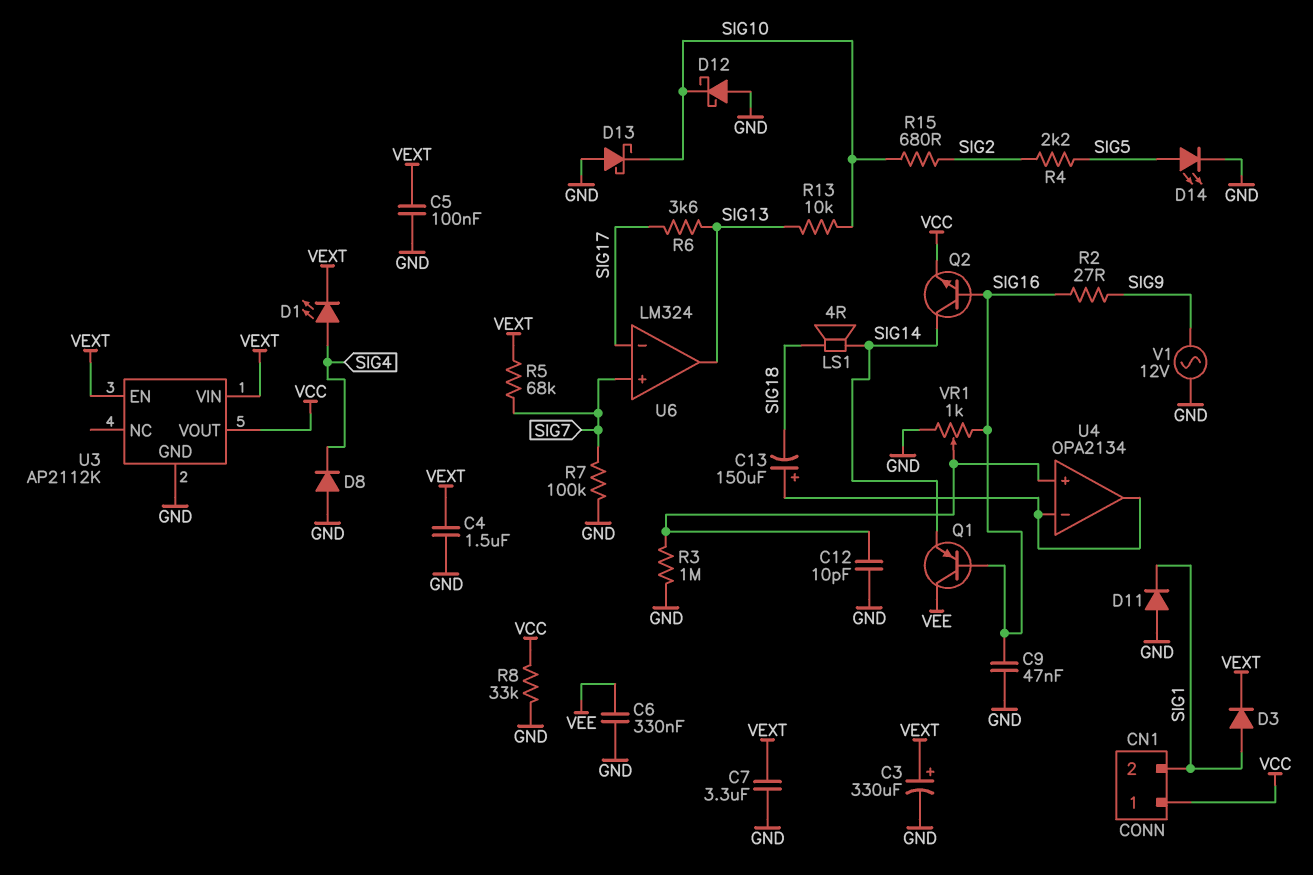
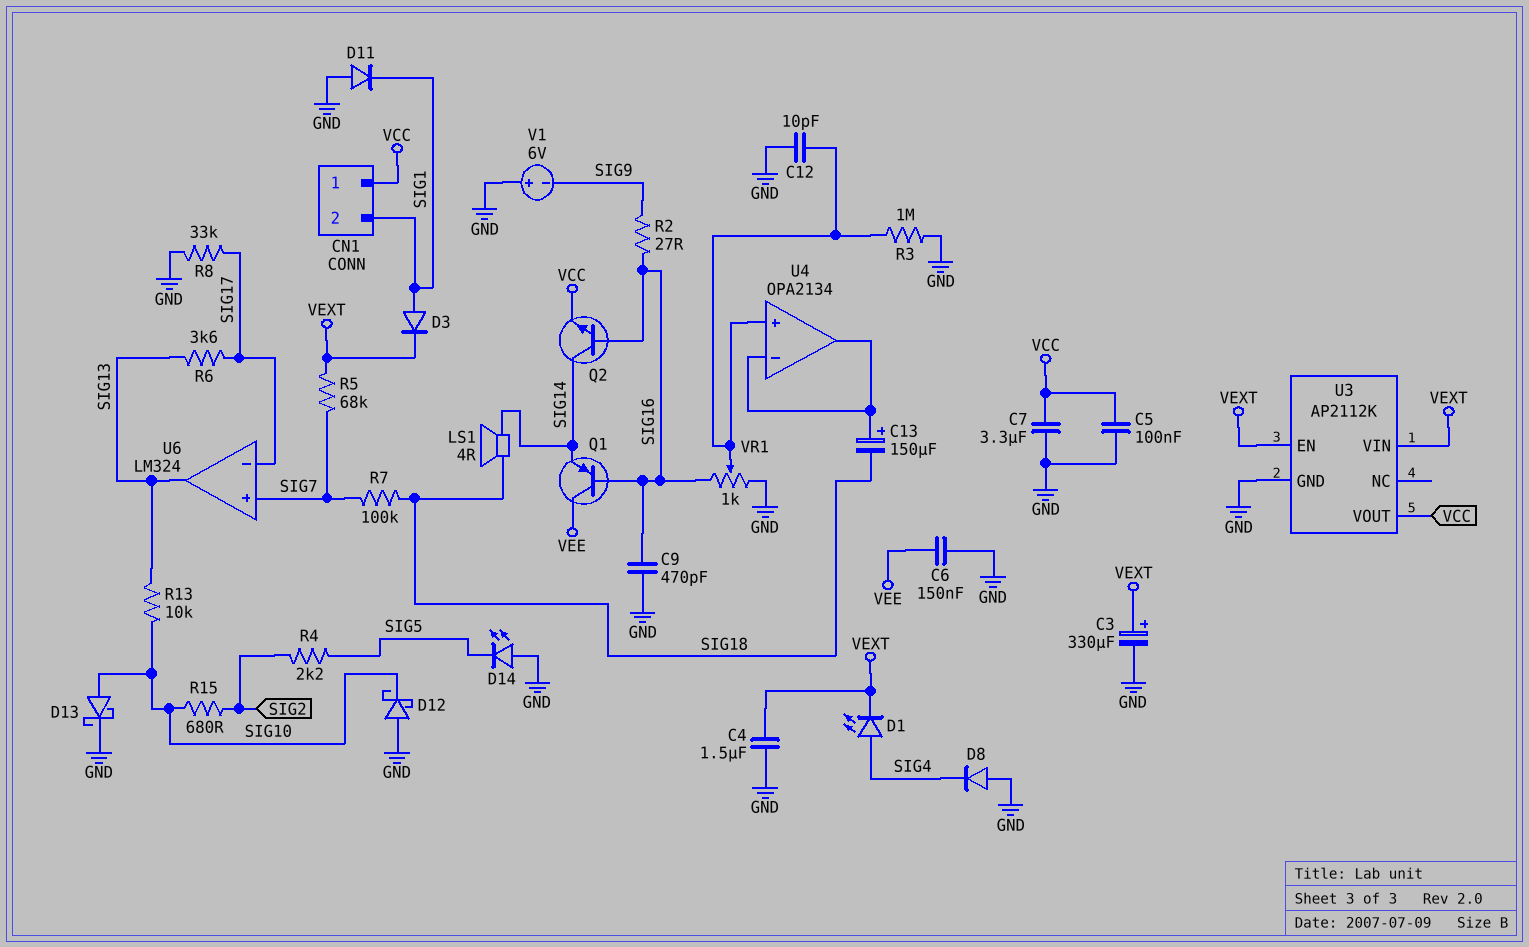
C5: 100nF (GND, VEXT) -> 100nF (GND, VCC)
C6: 330nF (GND, VEE) -> 150nF (GND, VEE)
C7: 3.3uF (GND, VEXT) -> 3.3uF (GND, VCC)
C9: 47nF (GND, SIG16) -> 470pF (GND, SIG16)
D13: schottky (A GND, K SIG10) -> schottky (A SIG10, K GND)
D14: LED (A SIG5, K GND) -> LED (A GND, K SIG5)
R7: 100k (GND, SIG7) -> 100k (SIG7, SIG18)
R8: 33k (GND, VCC) -> 33k (GND, SIG17)
V1: AC 12V (GND, SIG9) -> 6V (plus GND, minus SIG9)

